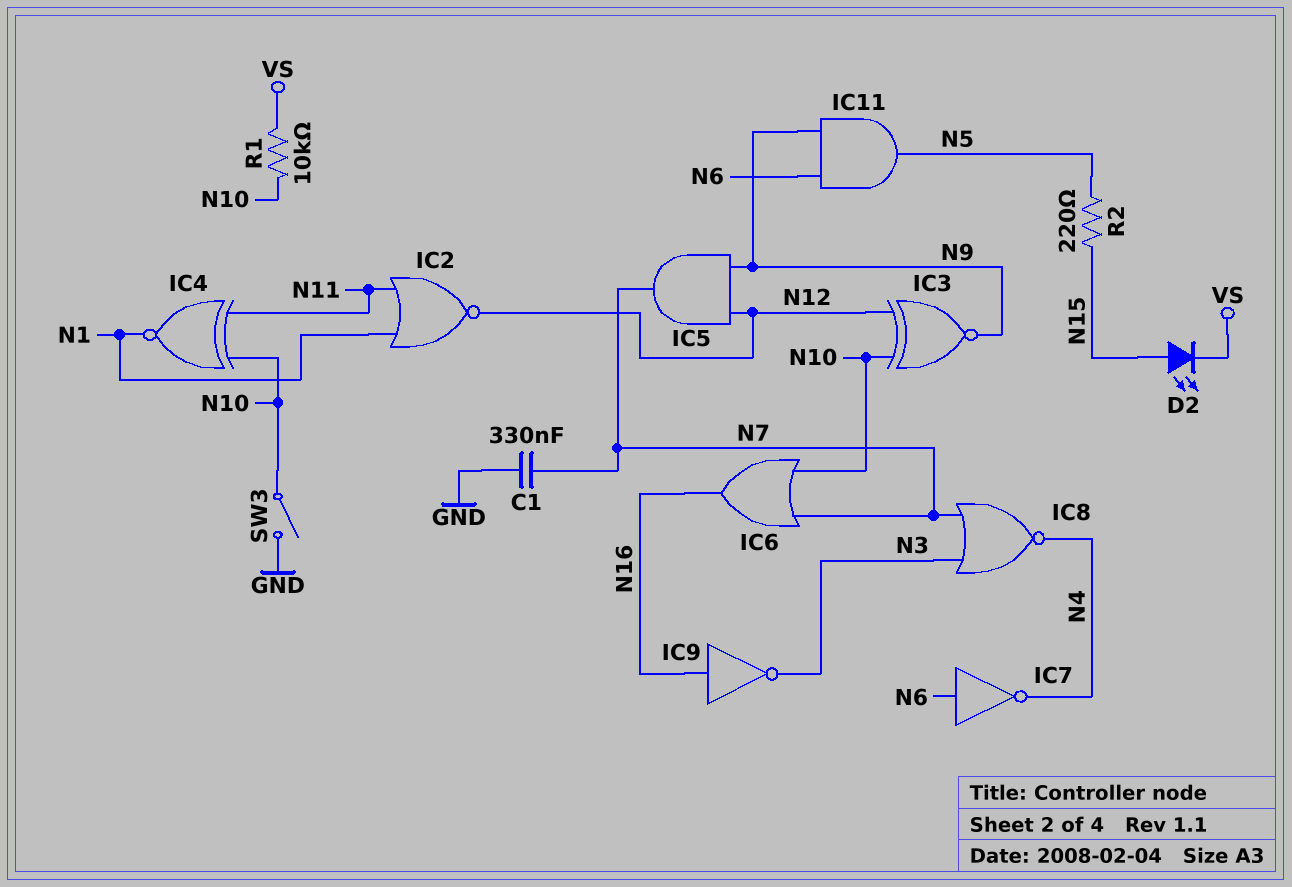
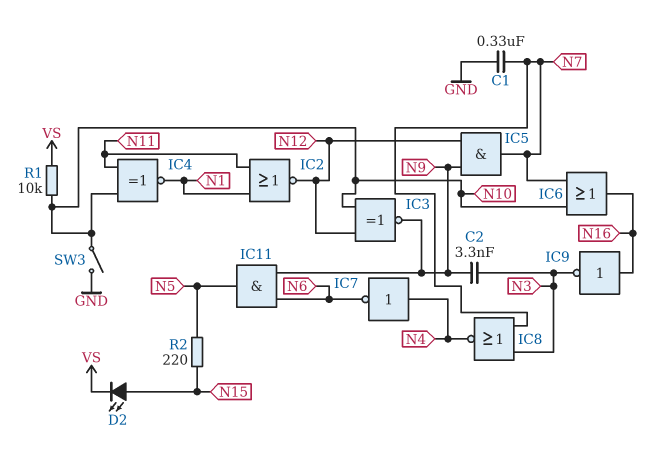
C2: none -> 3.3nF (N3, N9)
IC7: NOT (in N6, out N4) -> NOT (in N4, out N6)

